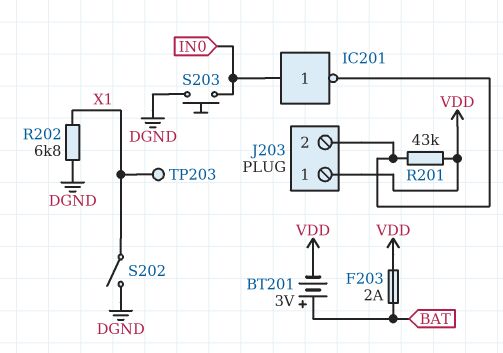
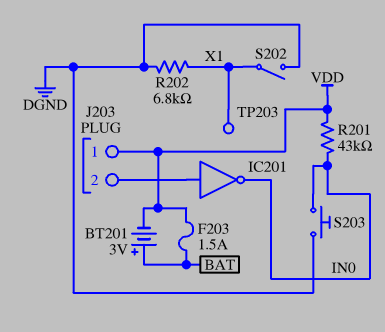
F203: 2A (BAT, VDD) -> 1.5A (BAT, VDD)
IC201: NOT (in IN0, out J203/2) -> NOT (in J203/2, out IN0)
R201: 43k (J203/2, VDD) -> 43k (IN0, VDD)

